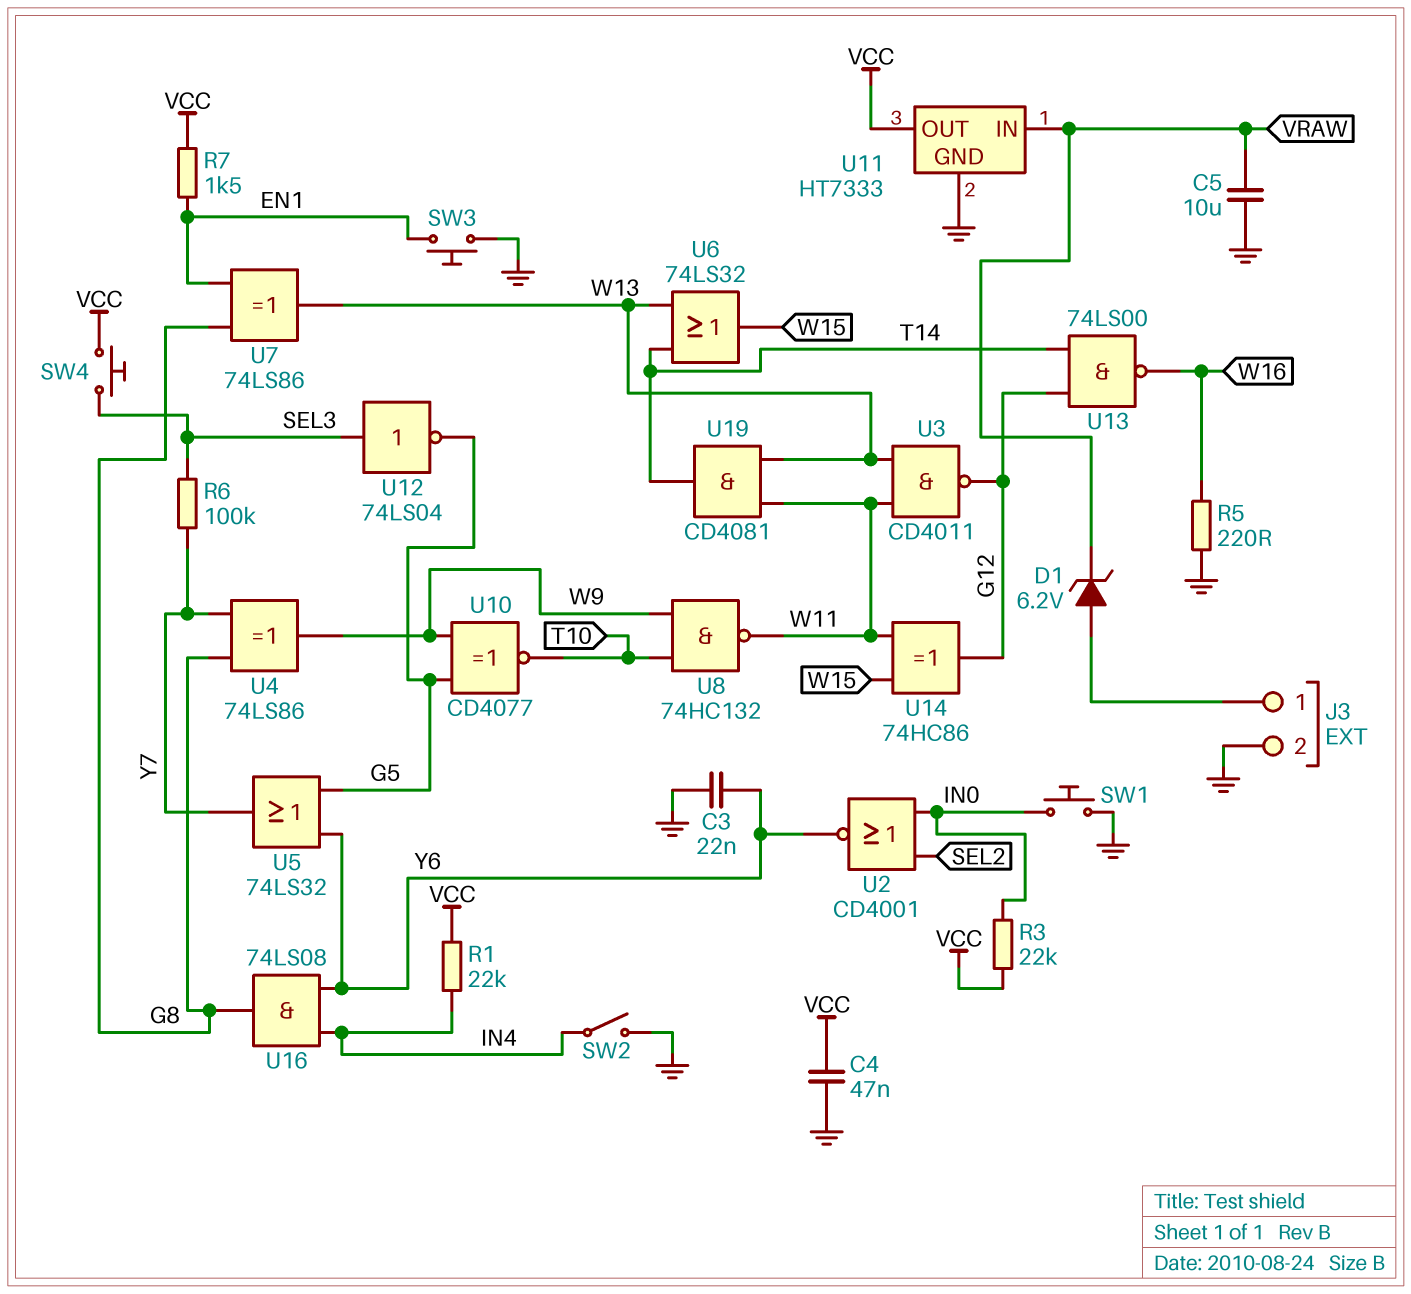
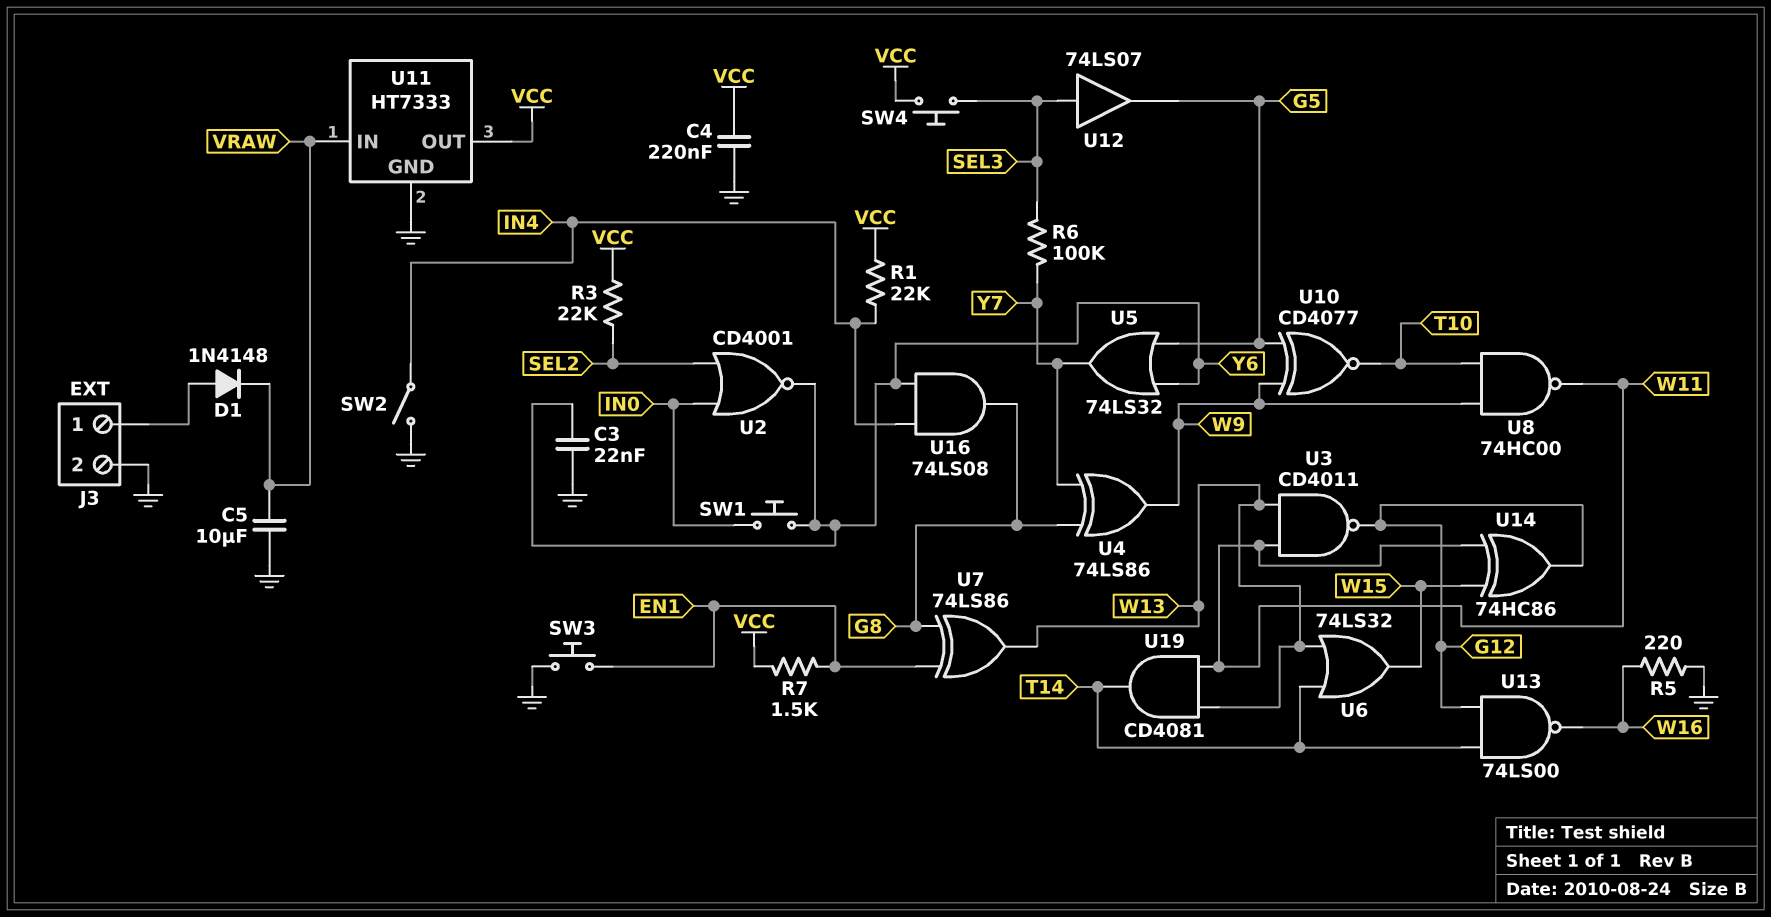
C4: 47nF (GND, VCC) -> 220nF (GND, VCC)
D1: zener 6.2V (A J3/1, K VRAW) -> diode 1N4148 (A J3/1, K VRAW)
R3: 22k (IN0, VCC) -> 22k (SEL2, VCC)
SW1: button (GND, IN0) -> button (IN0, Y6)
U8: NAND 74HC132 (in T10, in W9, out W11) -> NAND 74HC00 (in T10, in W9, out W11)
U12: NOT 74LS04 (in SEL3, out G5) -> buffer 74LS07 (in SEL3, out G5)

